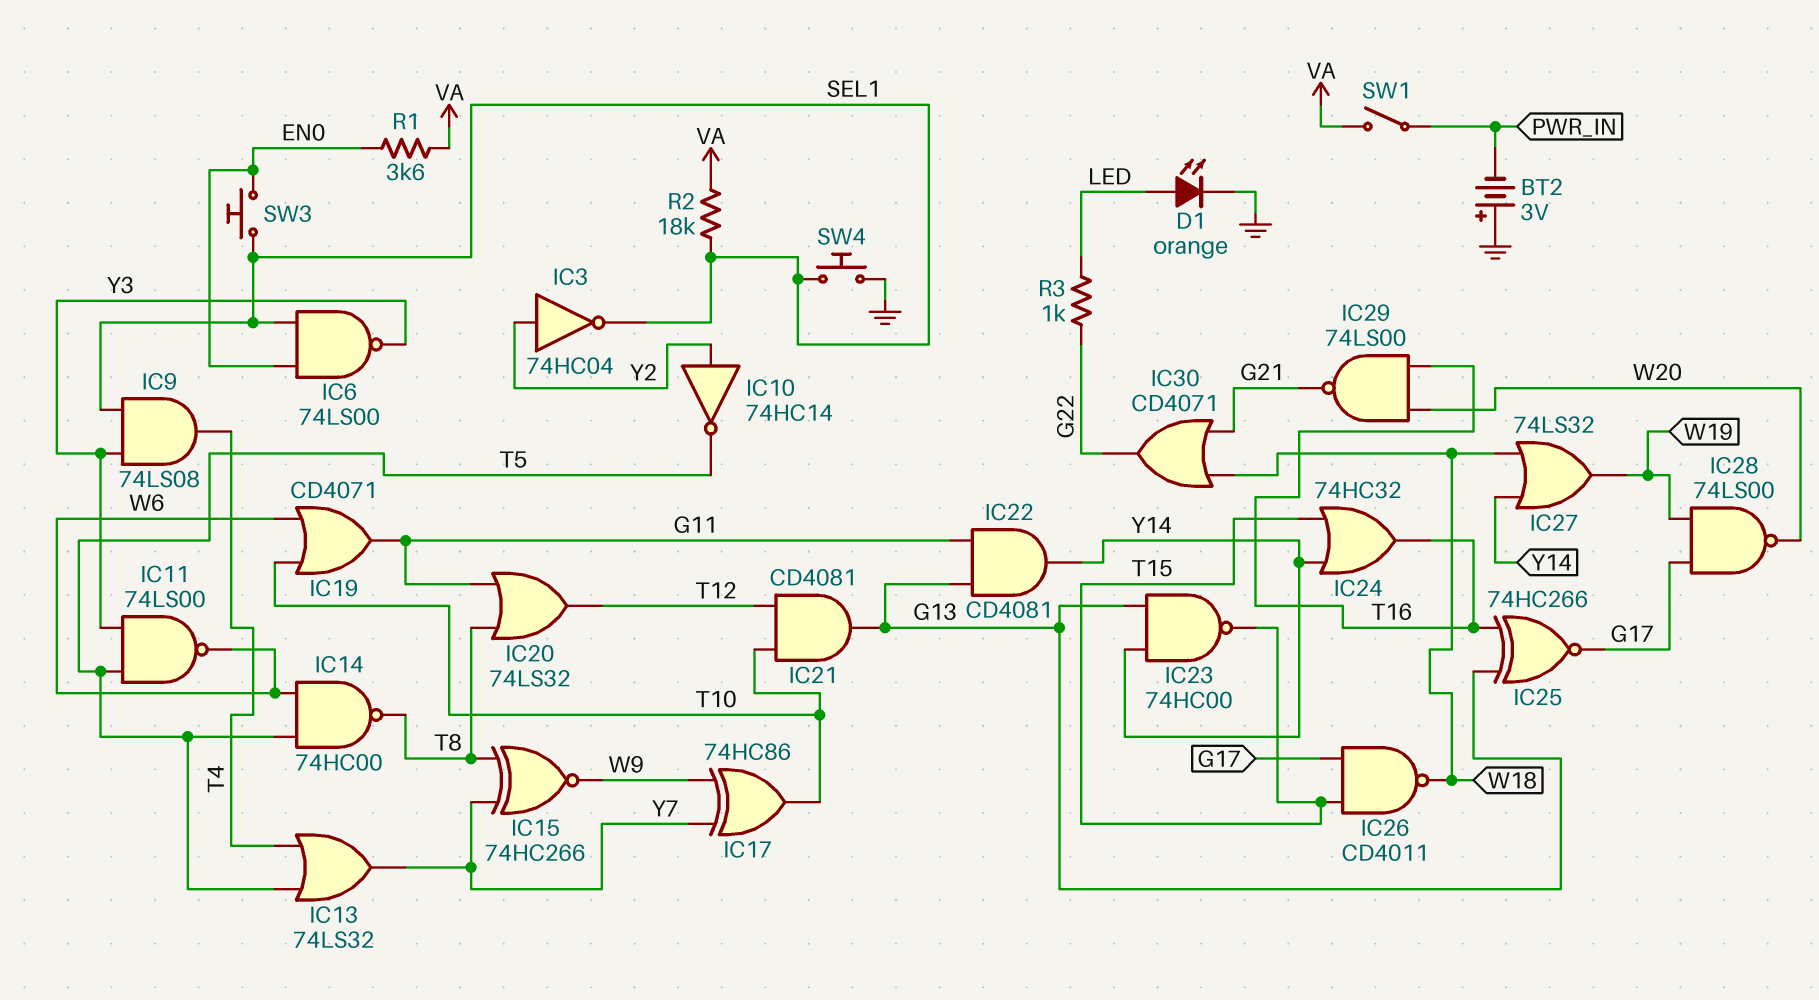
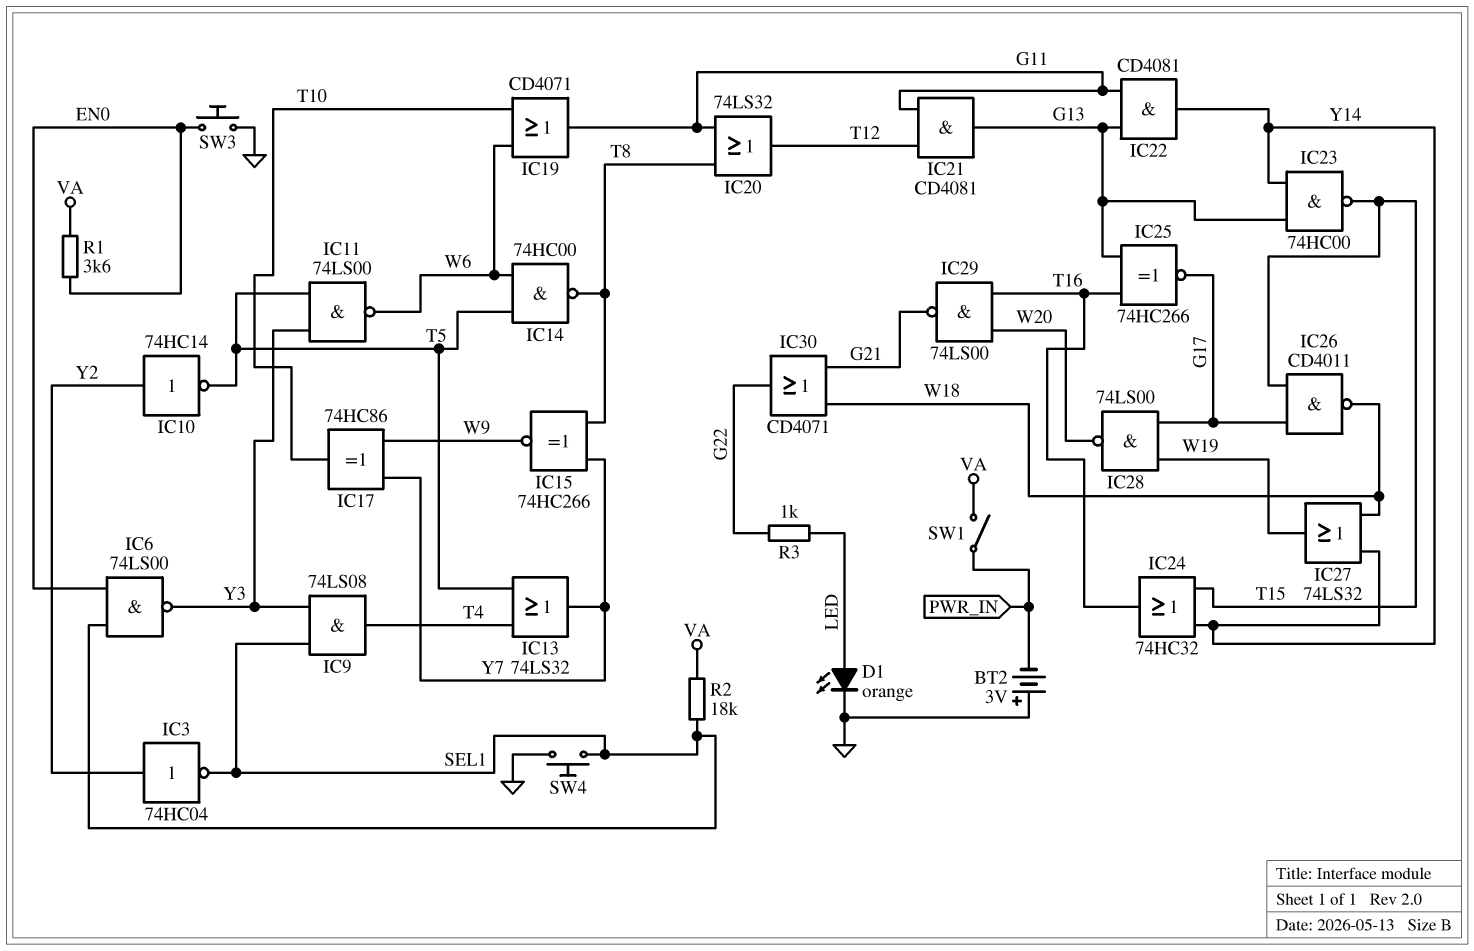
IC21: AND CD4081 (in T10, in T12, out G13) -> AND CD4081 (in G11, in T12, out G13)
SW3: button (EN0, SEL1) -> button (EN0, GND)

